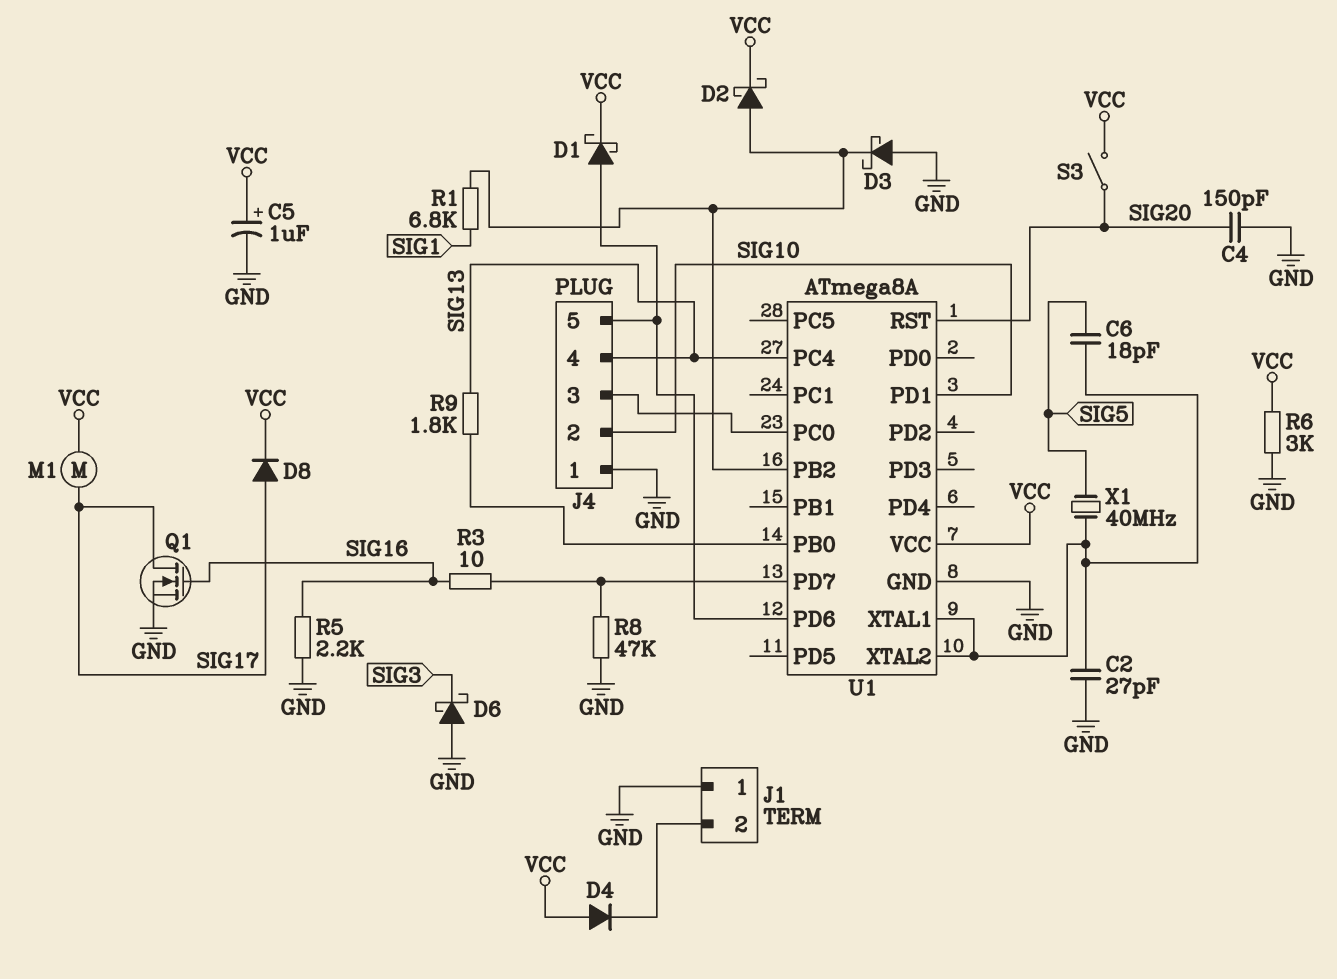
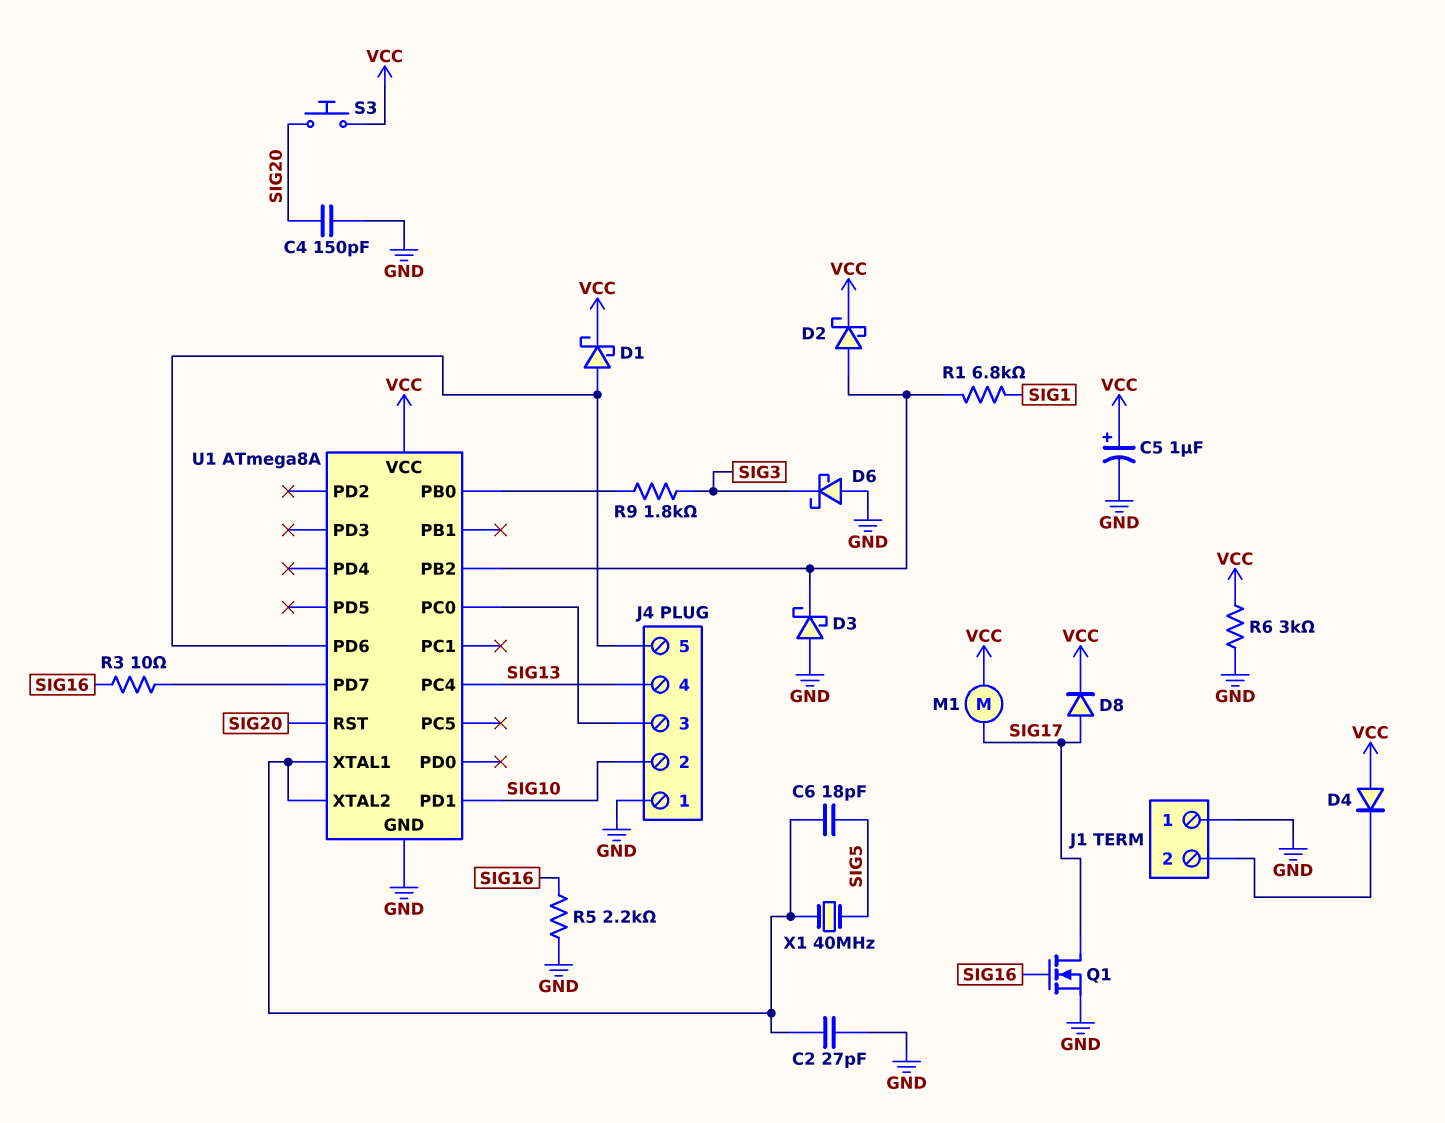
R8: 47k (GND, U1/PD7) -> none
R9: 1.8k (SIG13, U1/PB0) -> 1.8k (SIG3, U1/PB0)
S3: switch (SIG20, VCC) -> button (SIG20, VCC)

